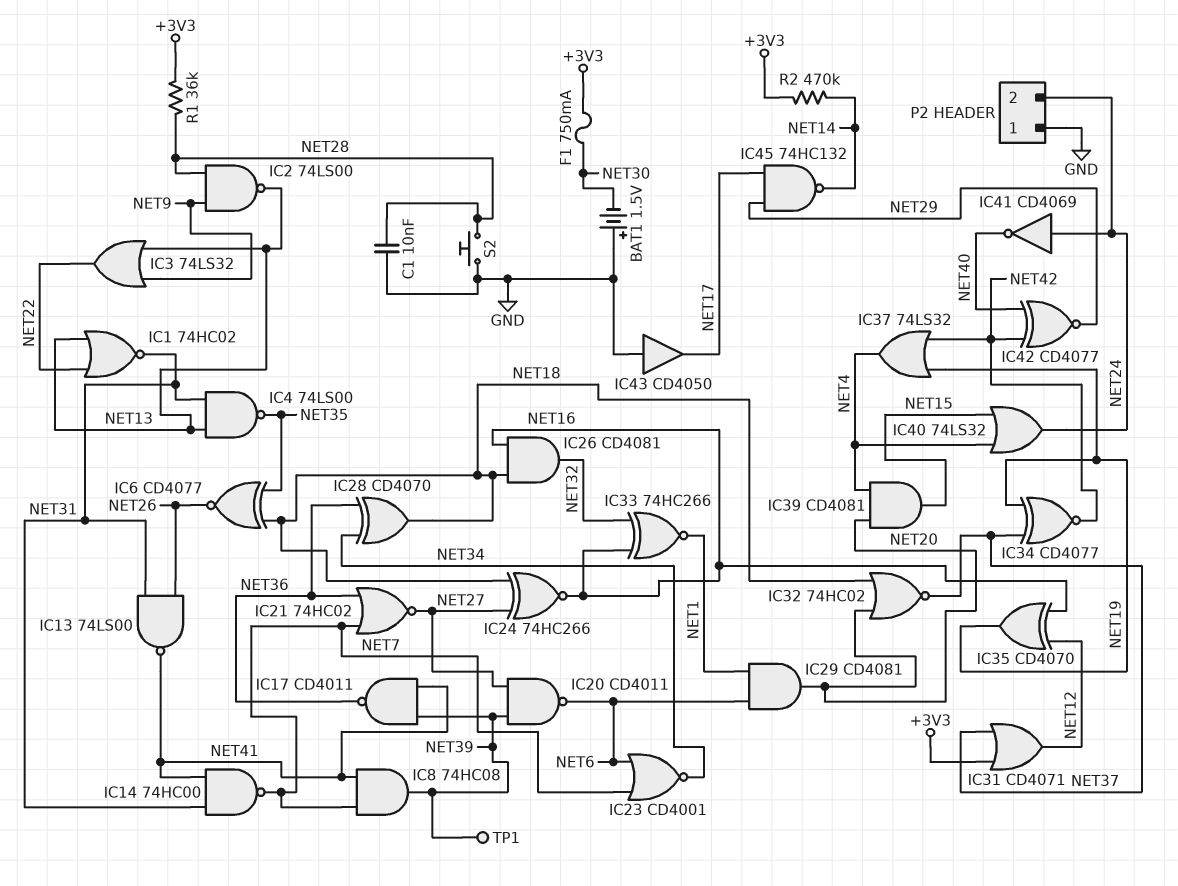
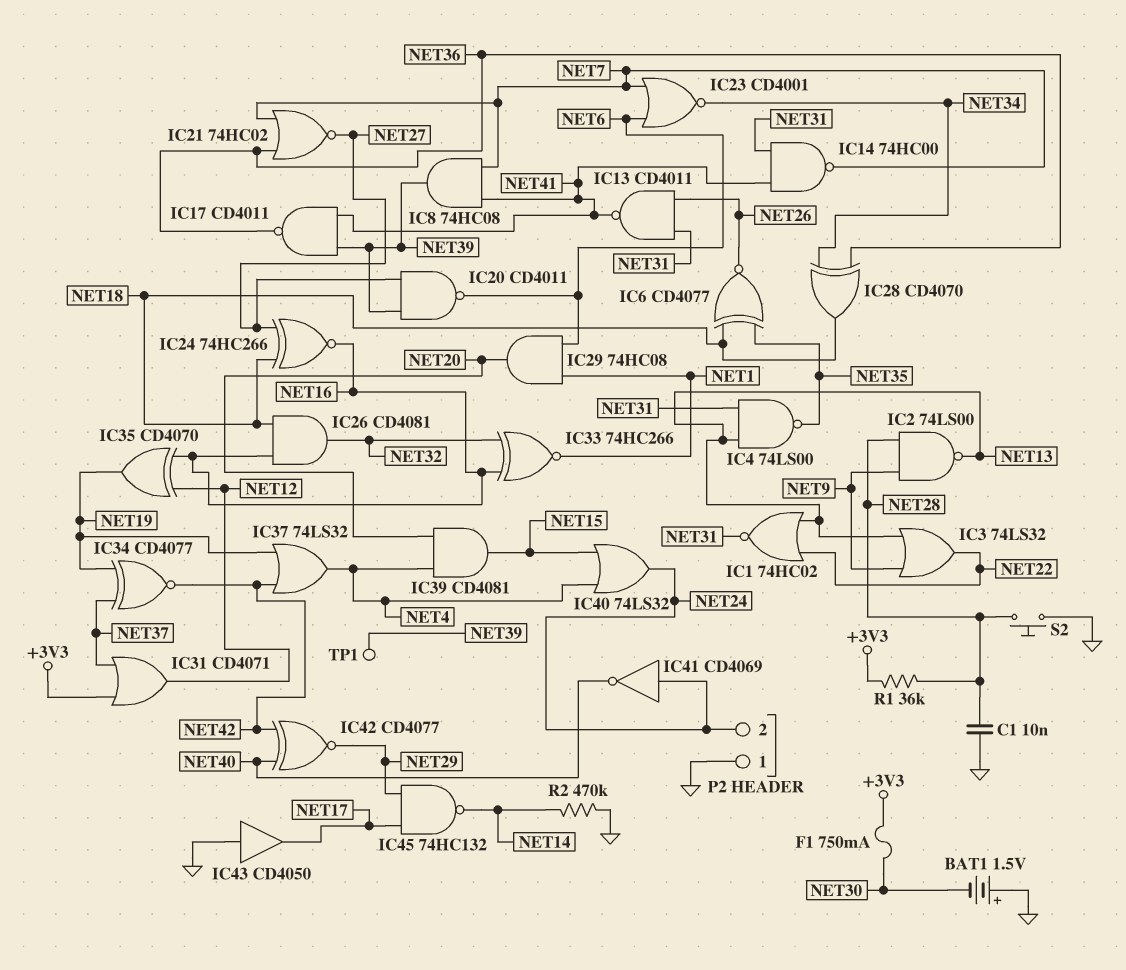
IC13: NAND 74LS00 (in NET26, in NET31, out NET41) -> NAND CD4011 (in NET26, in NET31, out NET41)
IC29: AND CD4081 (in NET1, in NET6, out NET20) -> AND 74HC08 (in NET1, in NET6, out NET20)
IC32: NOR 74HC02 (in NET18, in NET20, out NET37) -> none
R2: 470k (+3V3, NET14) -> 470k (GND, NET14)

